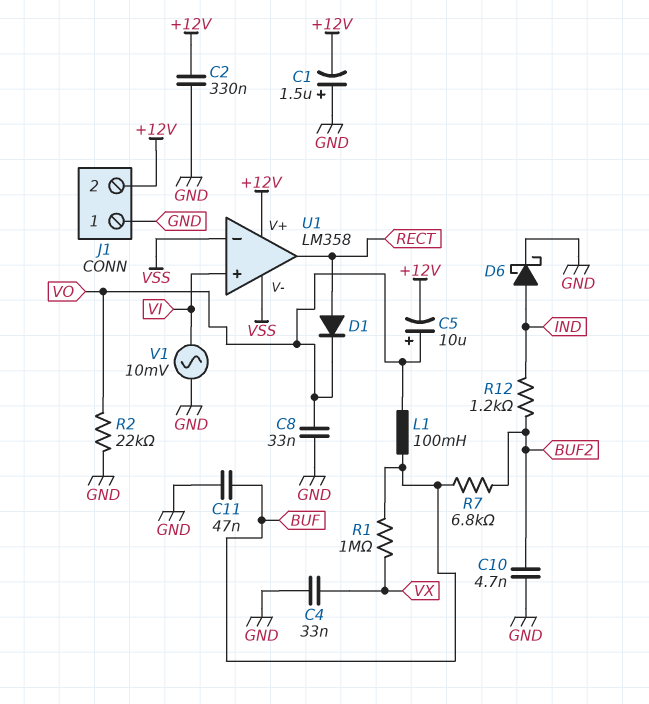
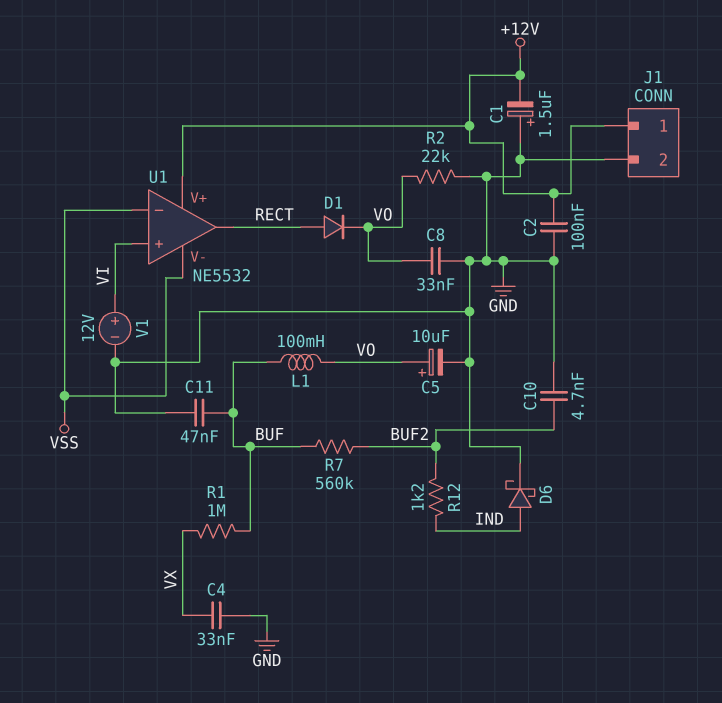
C2: 330nF (+12V, GND) -> 100nF (+12V, GND)
C5: 10uF (plus VO, minus +12V) -> 10uF (plus VO, minus GND)
J1 pin 1: GND -> +12V
J1 pin 2: +12V -> GND
R7: 6.8k (BUF, BUF2) -> 560k (BUF, BUF2)
U1: LM358 -> NE5532
V1: AC 10mV (GND, VI) -> 12V (plus VI, minus GND)

